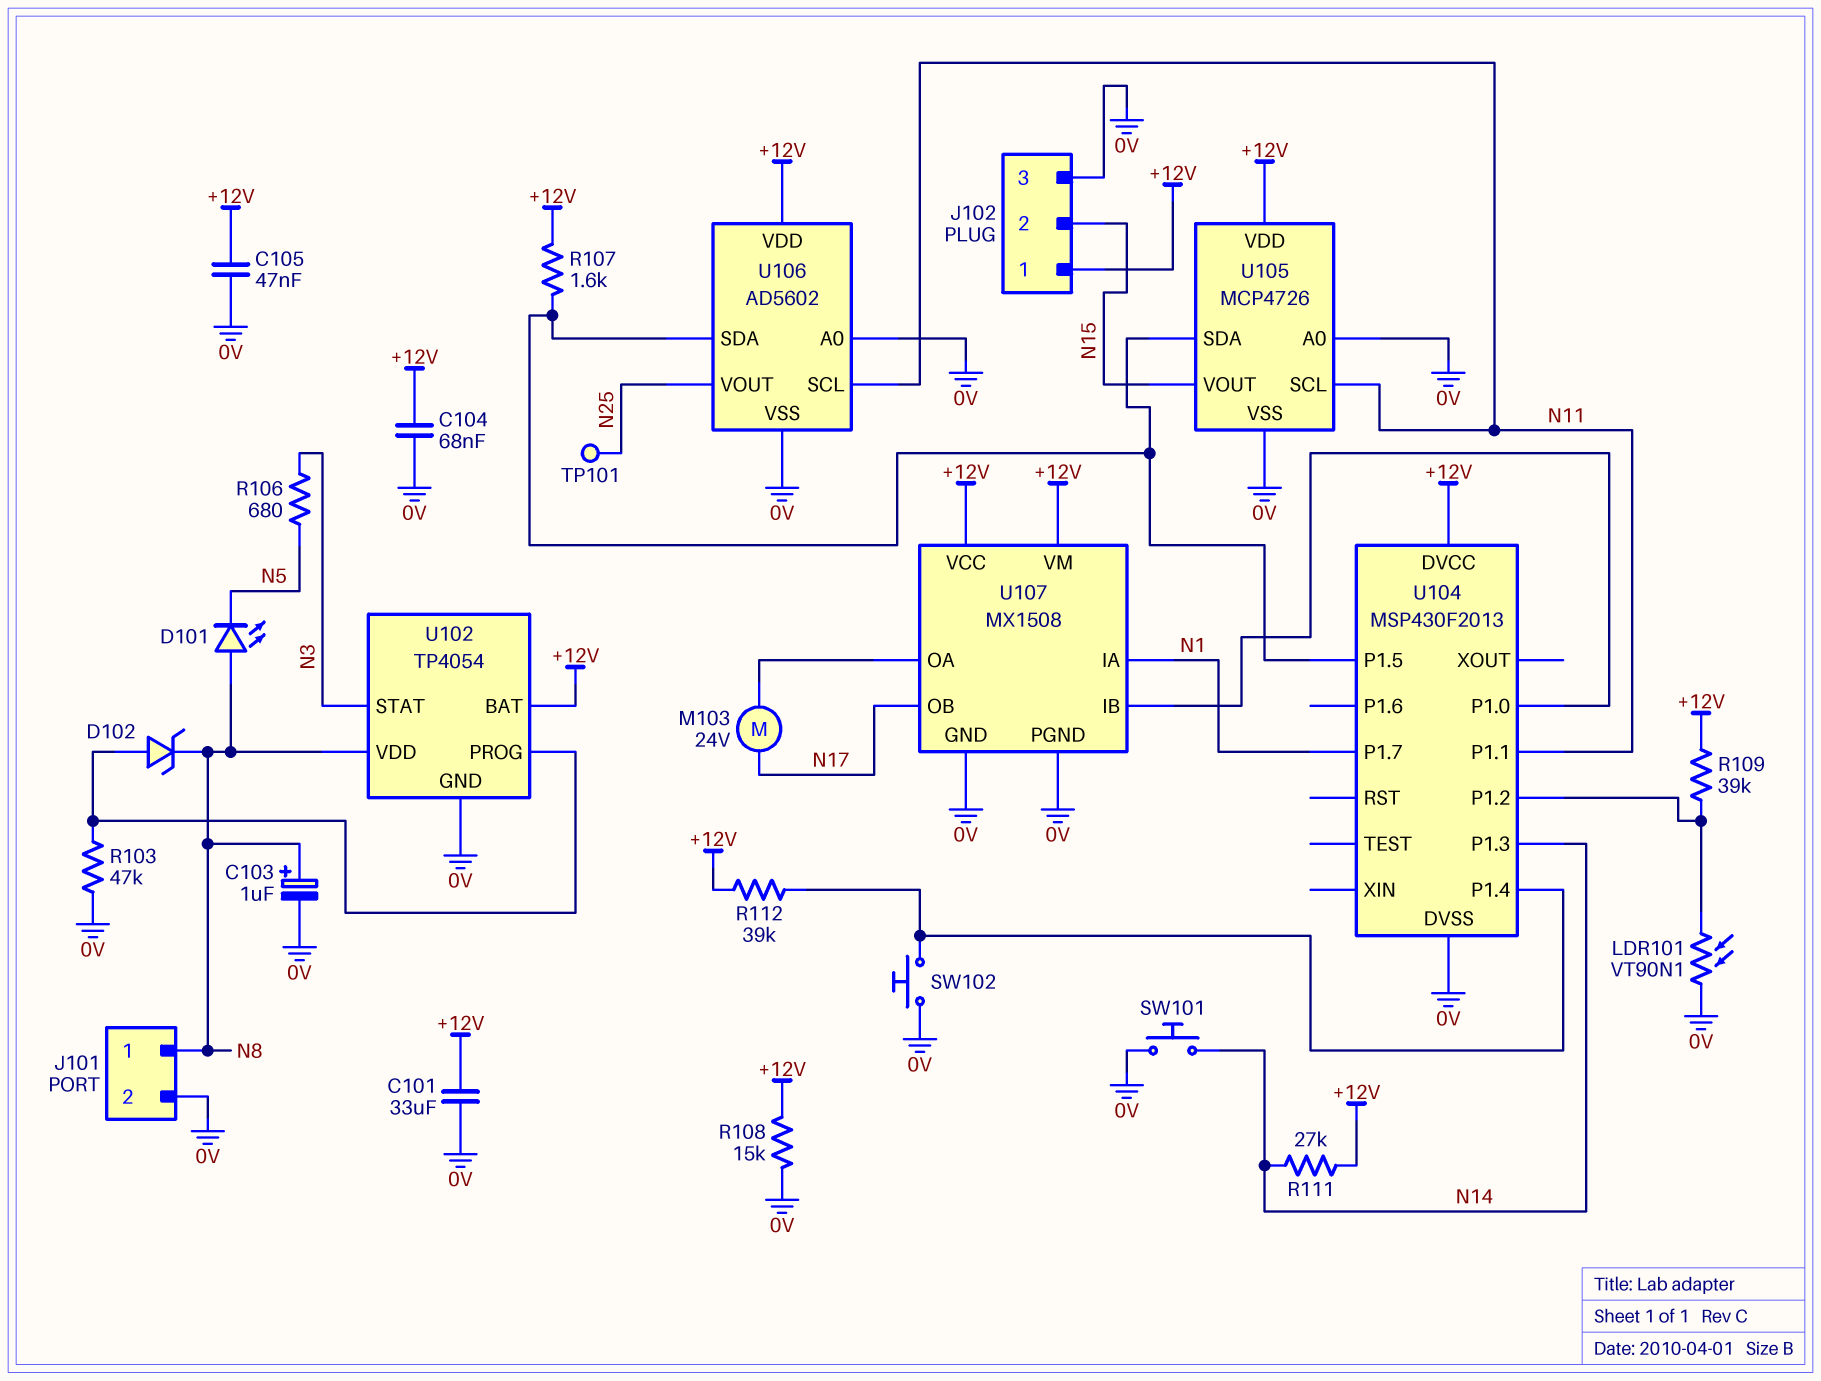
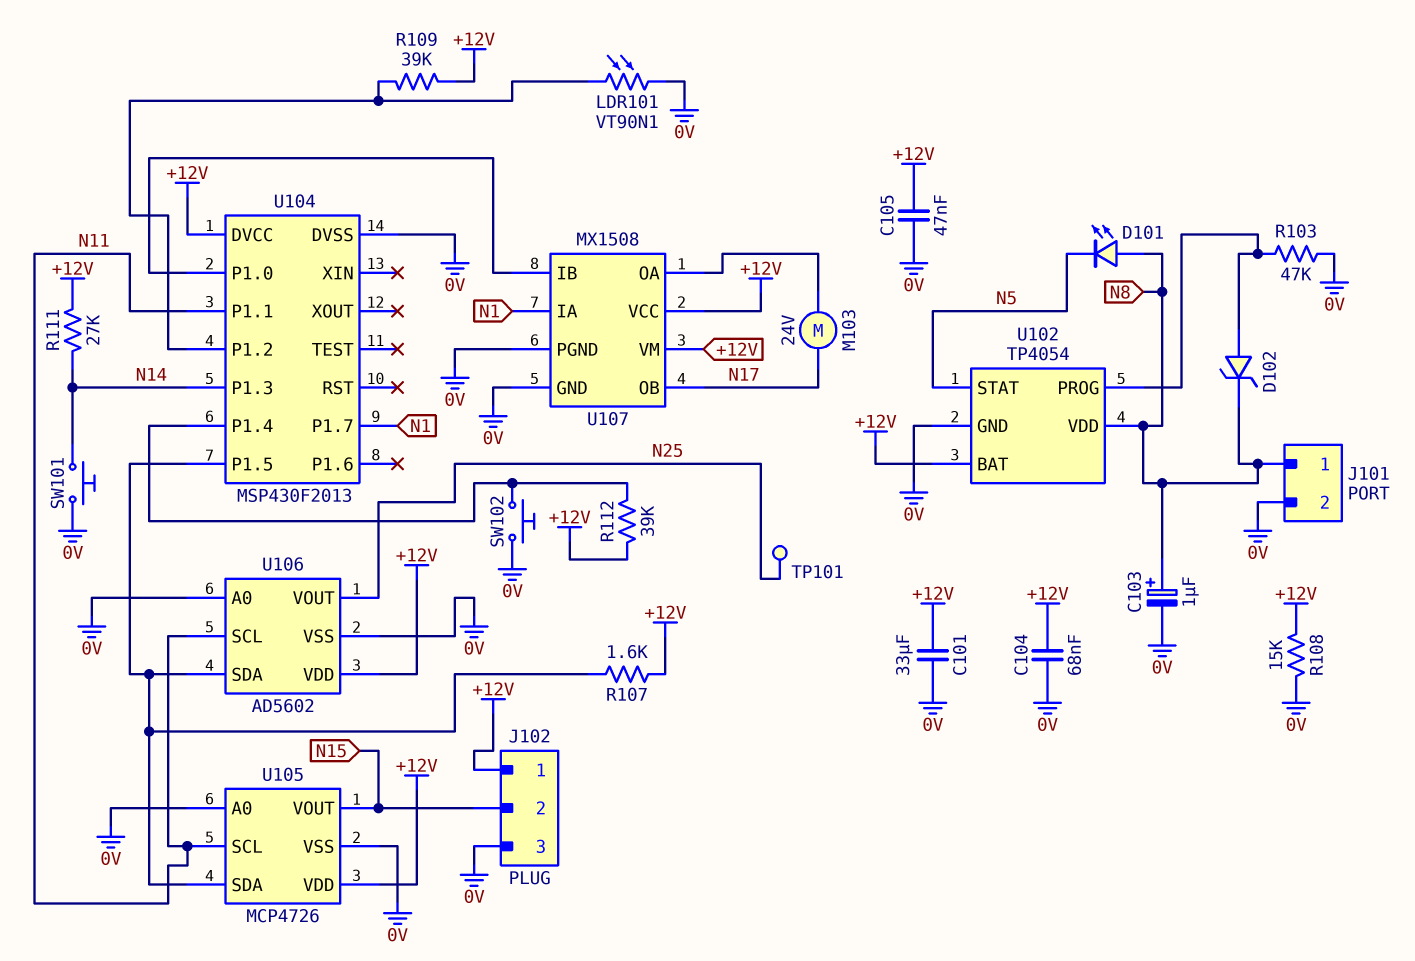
R106: 680 (N3, N5) -> none
U102 pin STAT: N3 -> N5

